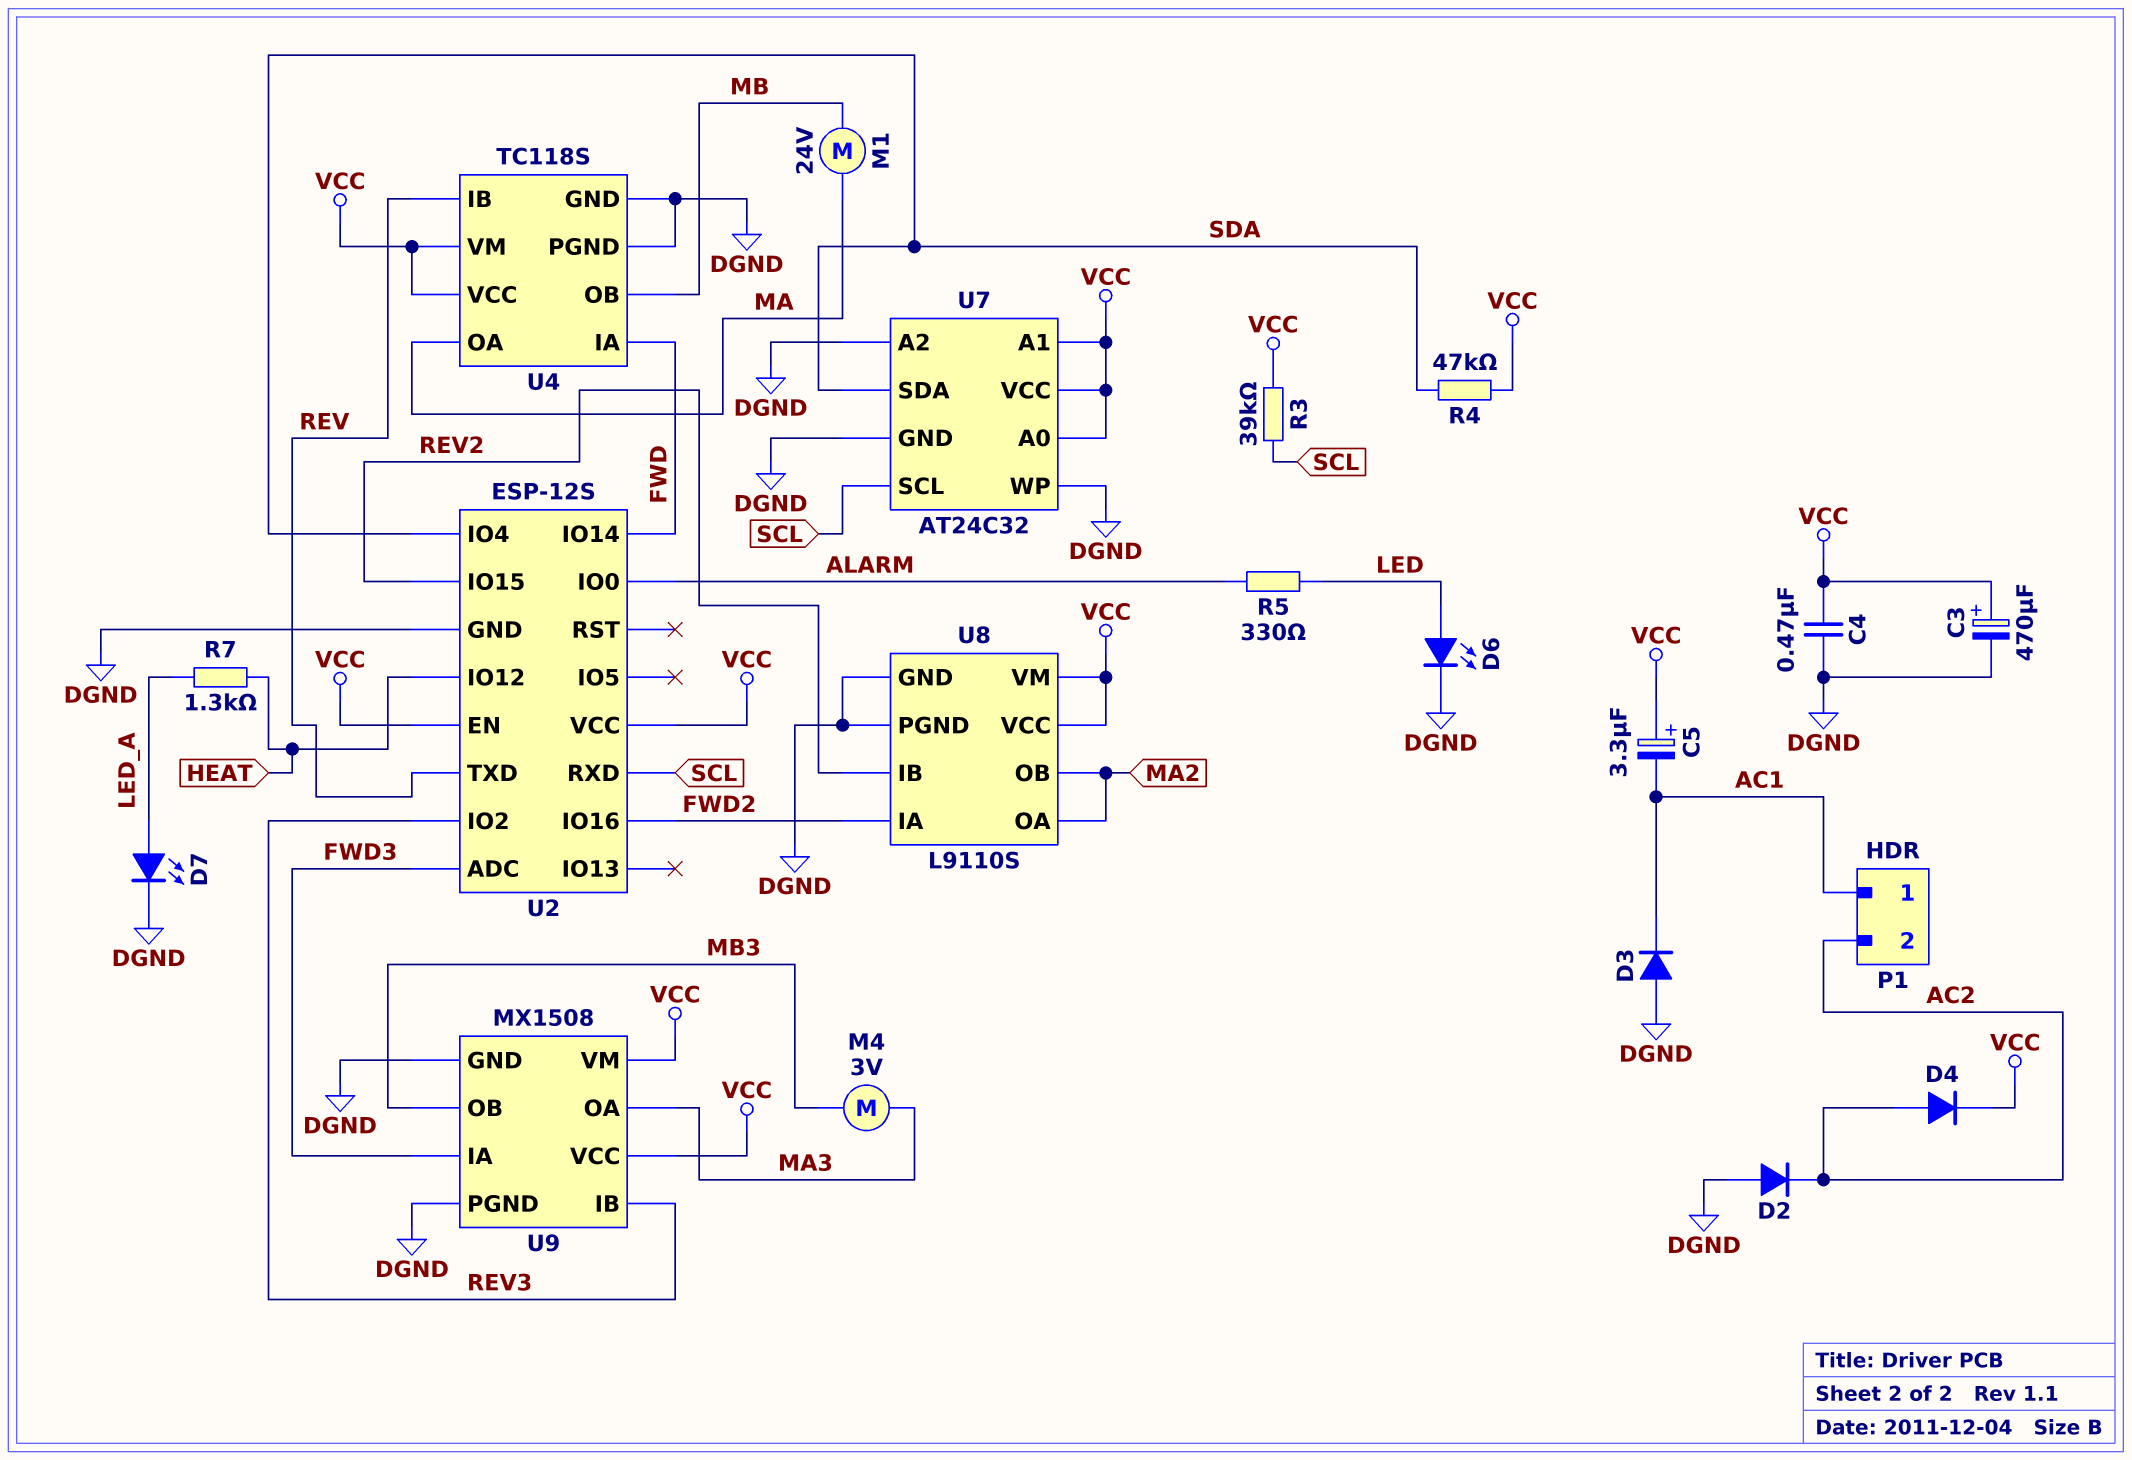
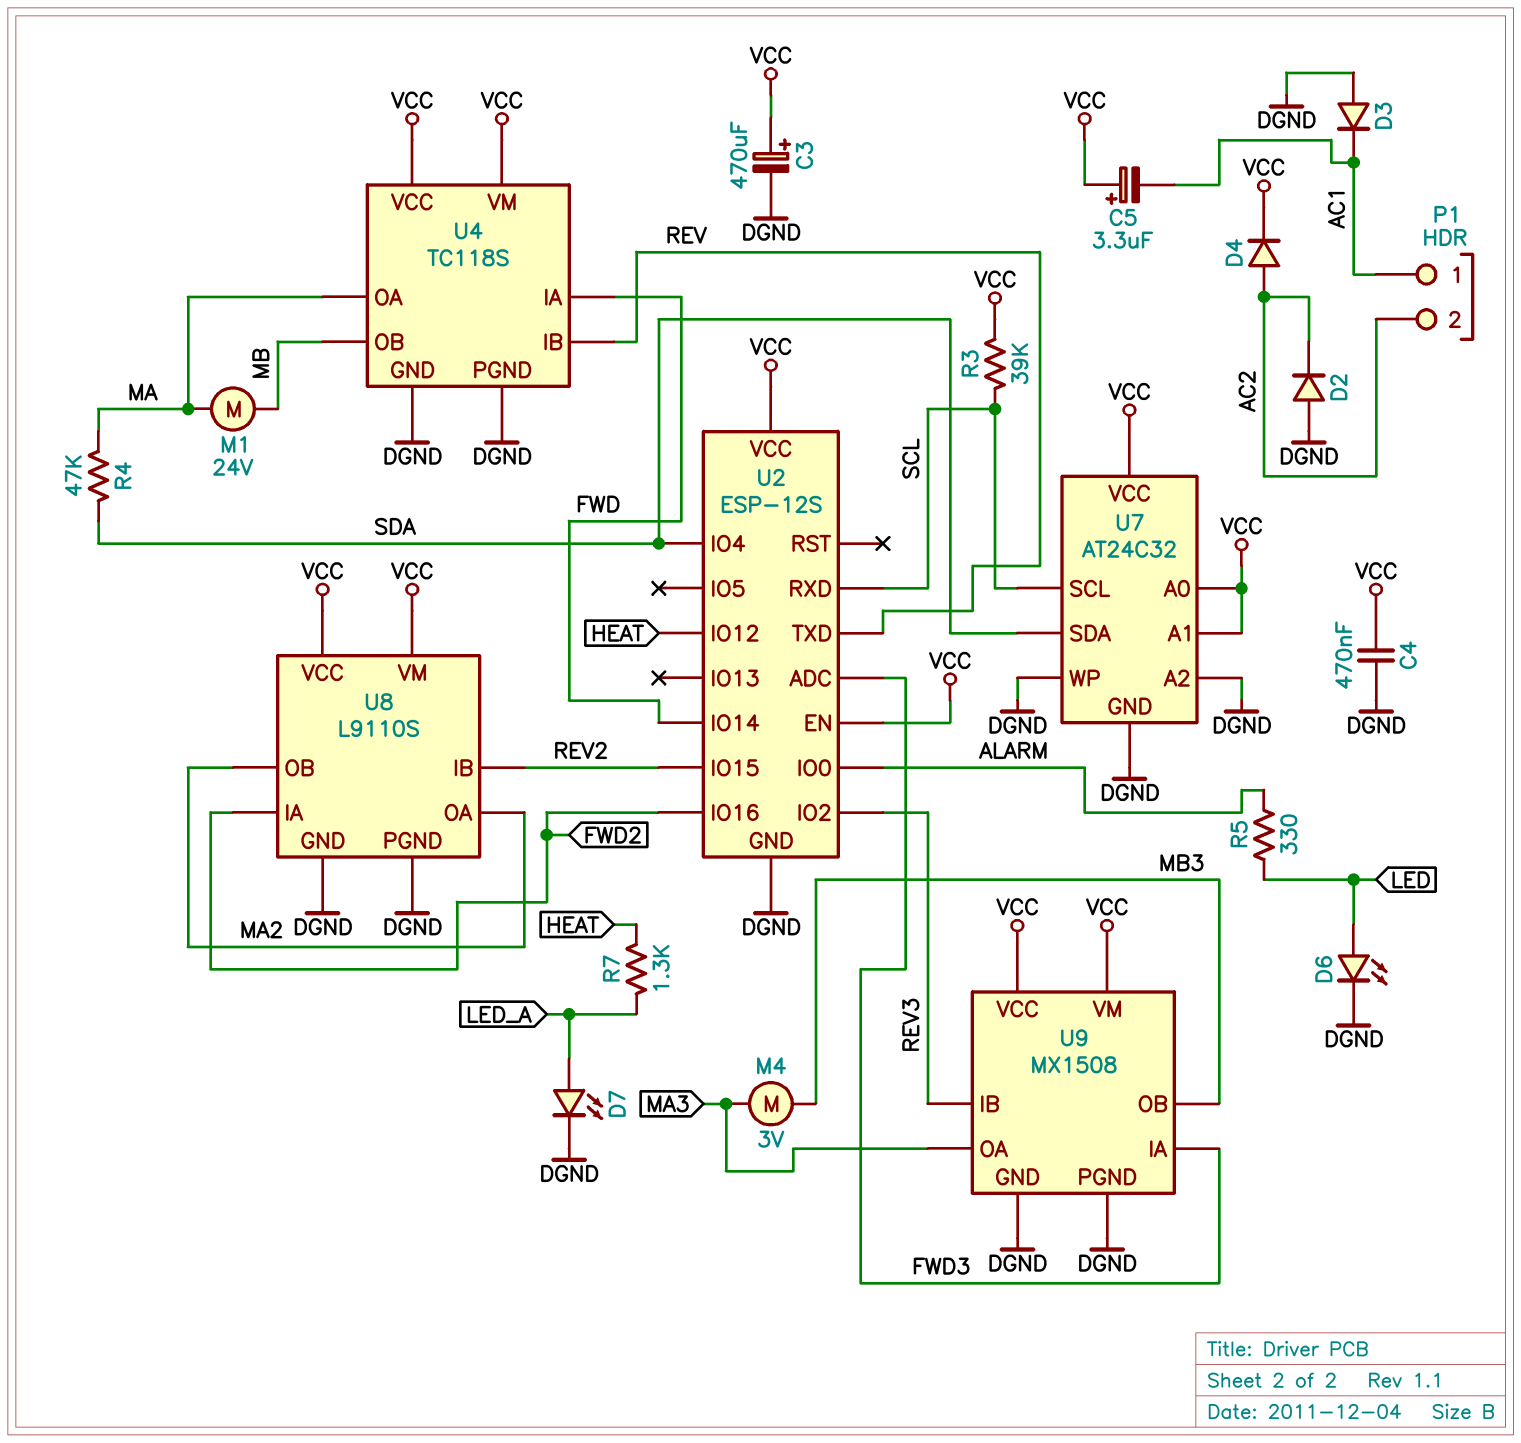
R4: 47k (SDA, VCC) -> 47k (MA, SDA)

